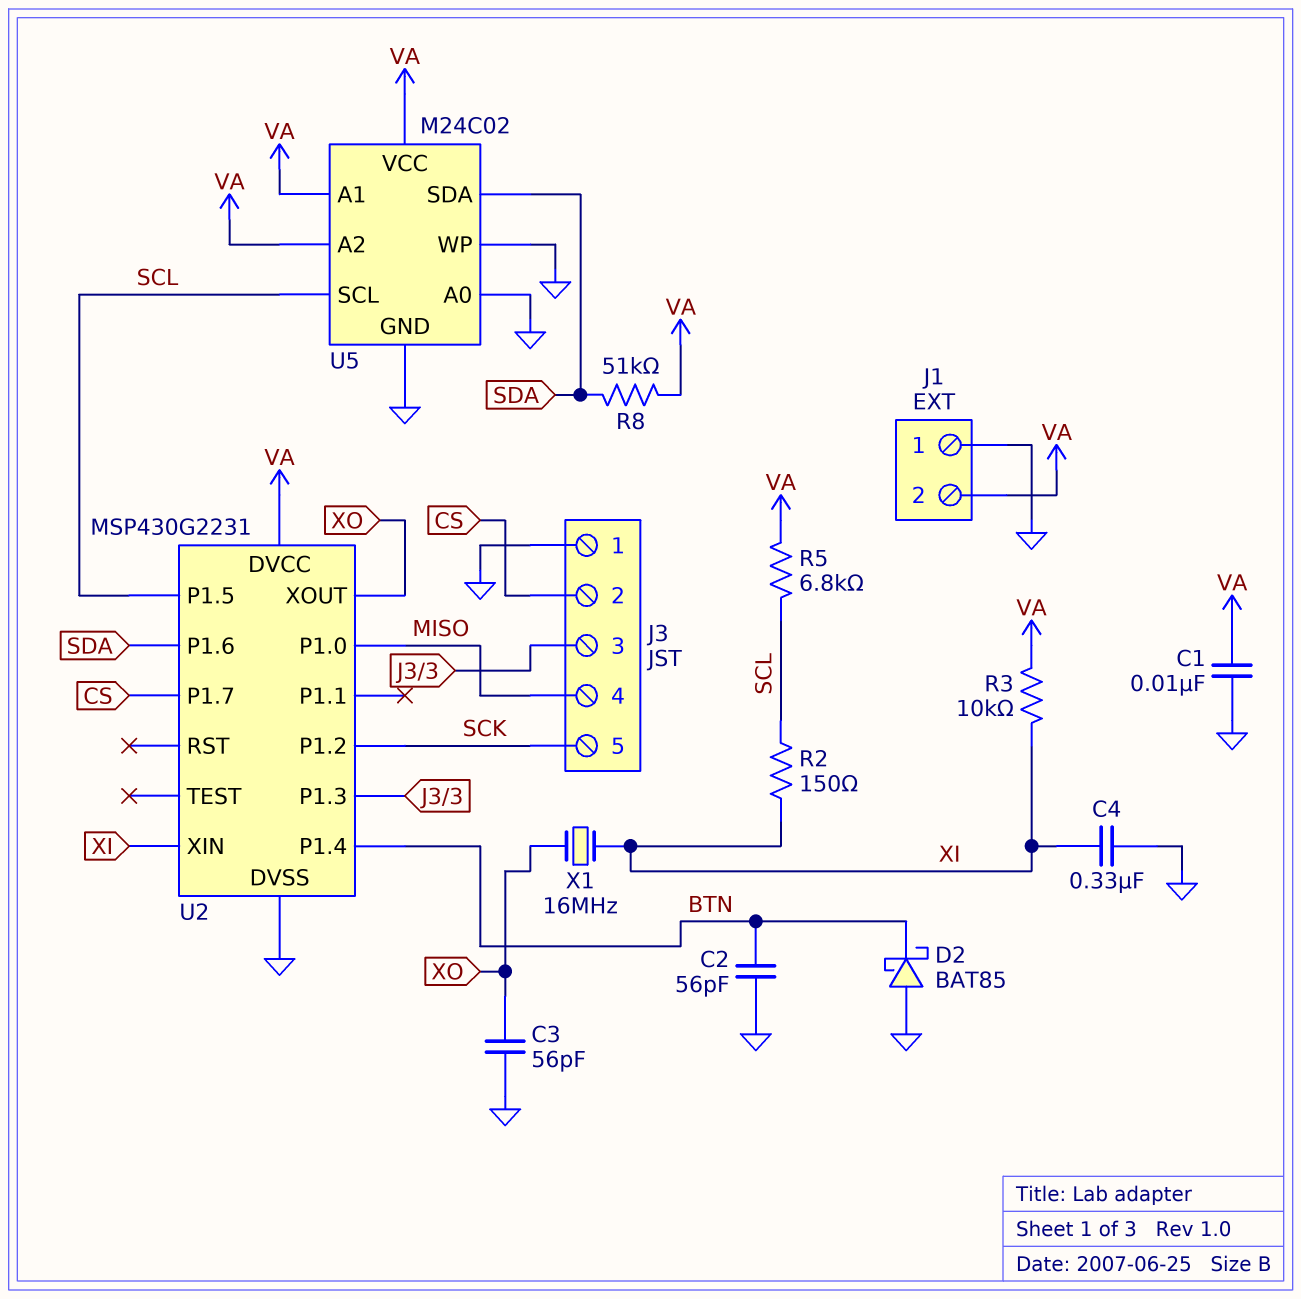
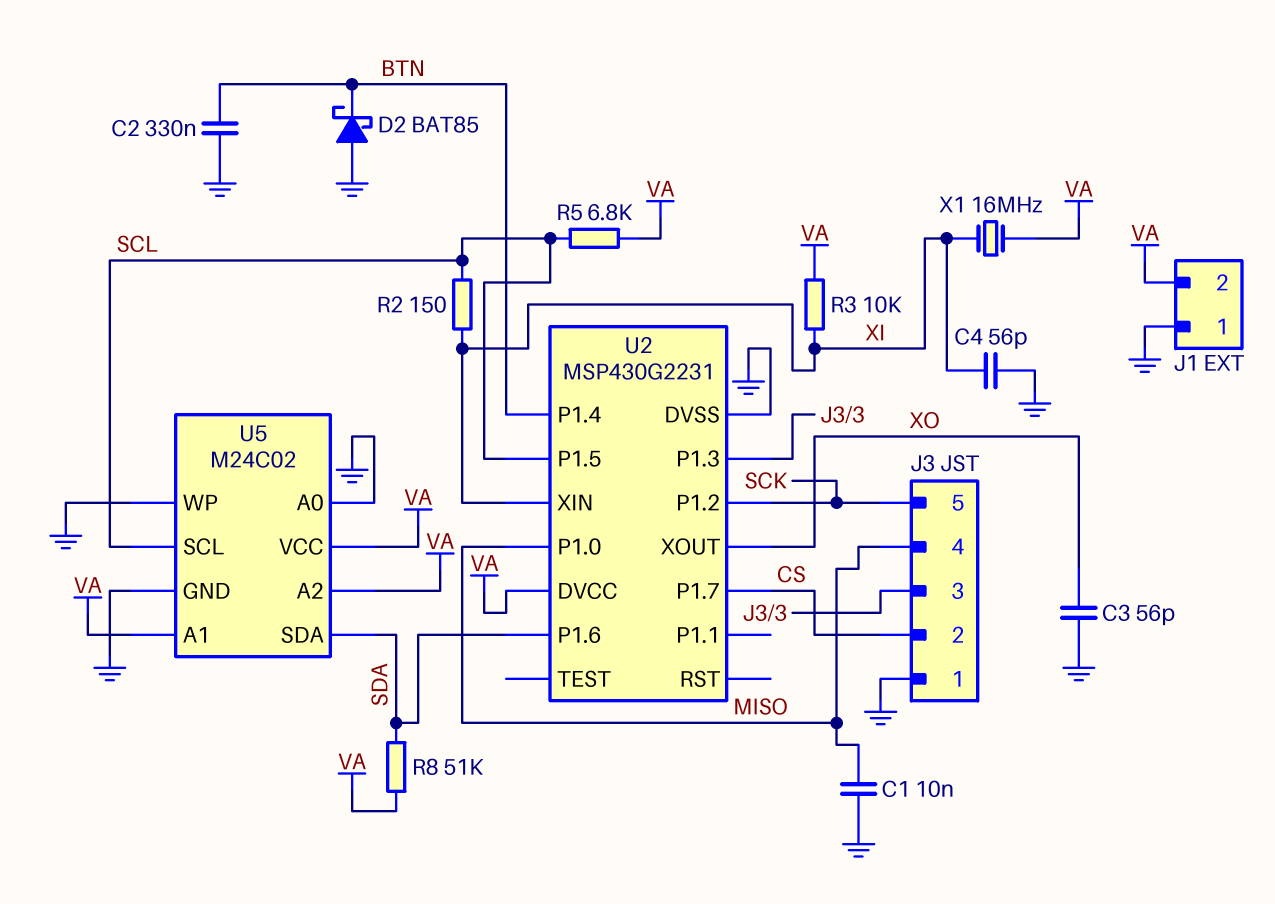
C1: 10nF (GND, VA) -> 10nF (GND, MISO)
C2: 56pF (BTN, GND) -> 330nF (BTN, GND)
C4: 330nF (GND, XI) -> 56pF (GND, XI)
X1: 16MHz (XI, XO) -> 16MHz (VA, XI)

